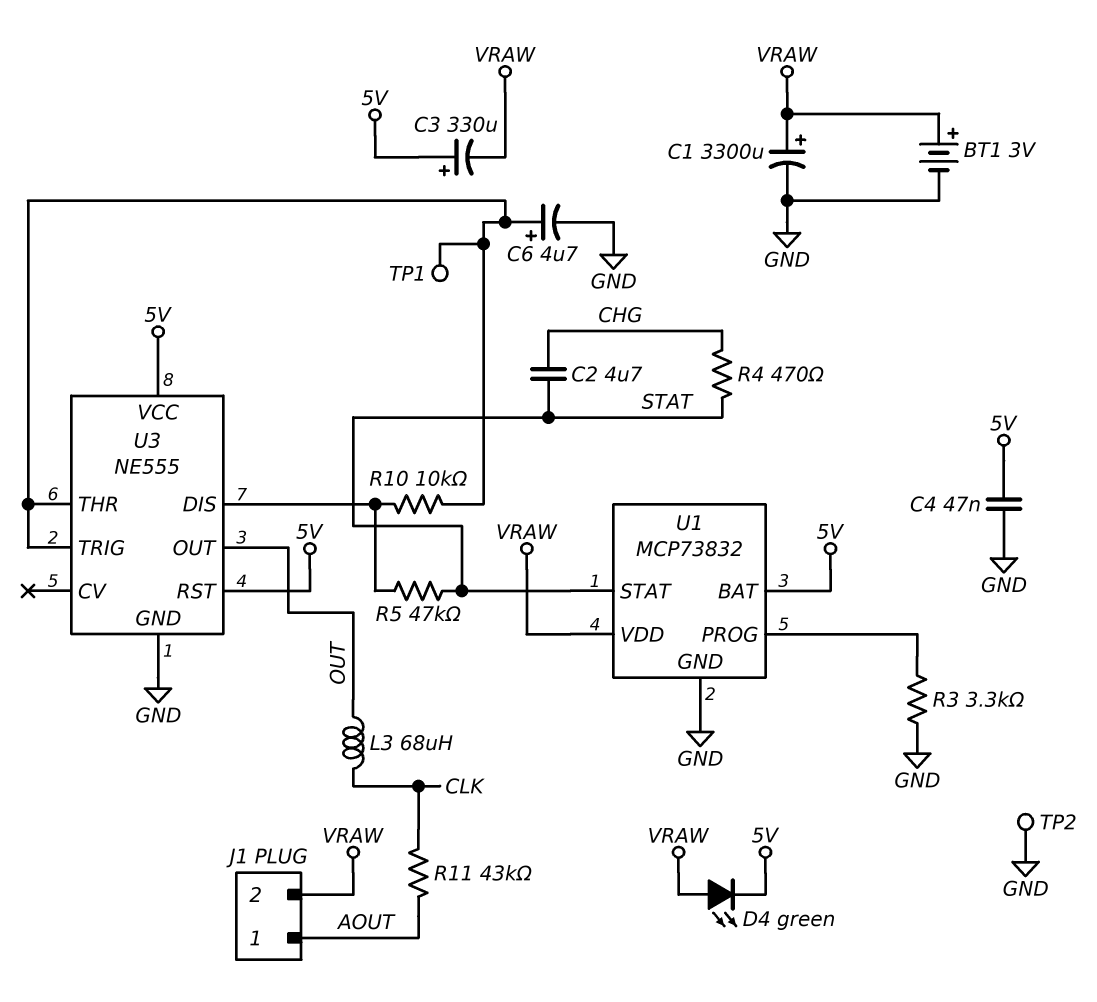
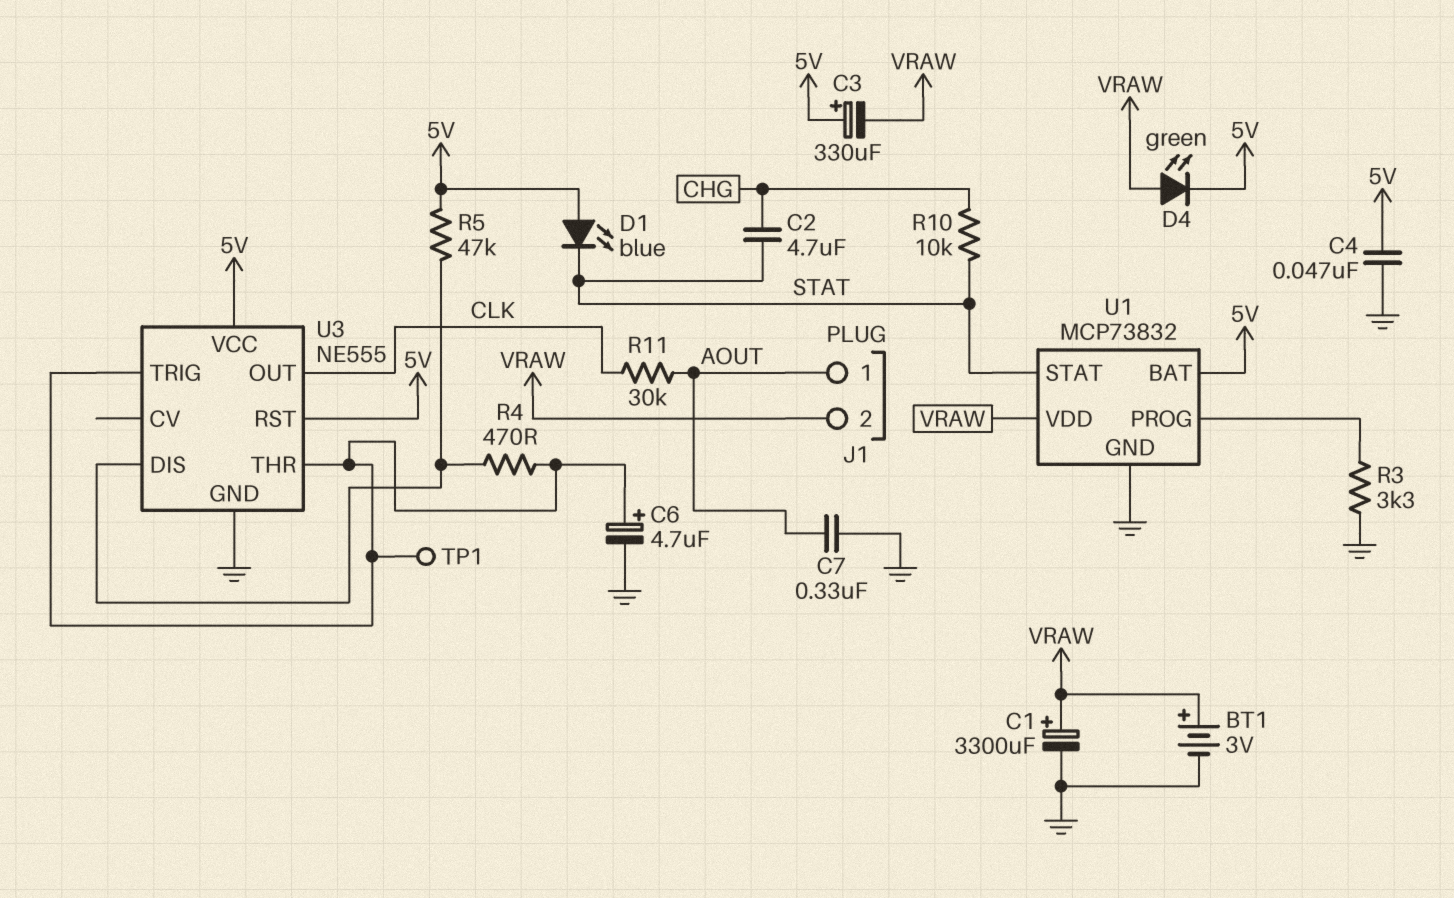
C7: none -> 330nF (AOUT, GND)
D1: none -> LED blue (A 5V, K STAT)
L3: 68uH (CLK, OUT) -> none
R4: 470 (CHG, STAT) -> 470 (U3/DIS, U3/THR)
R5: 47k (STAT, U3/DIS) -> 47k (5V, U3/DIS)
R10: 10k (U3/DIS, U3/THR) -> 10k (CHG, STAT)
R11: 43k (AOUT, CLK) -> 30k (AOUT, CLK)
TP2: test point (GND) -> none
U3 pin OUT: OUT -> CLK

